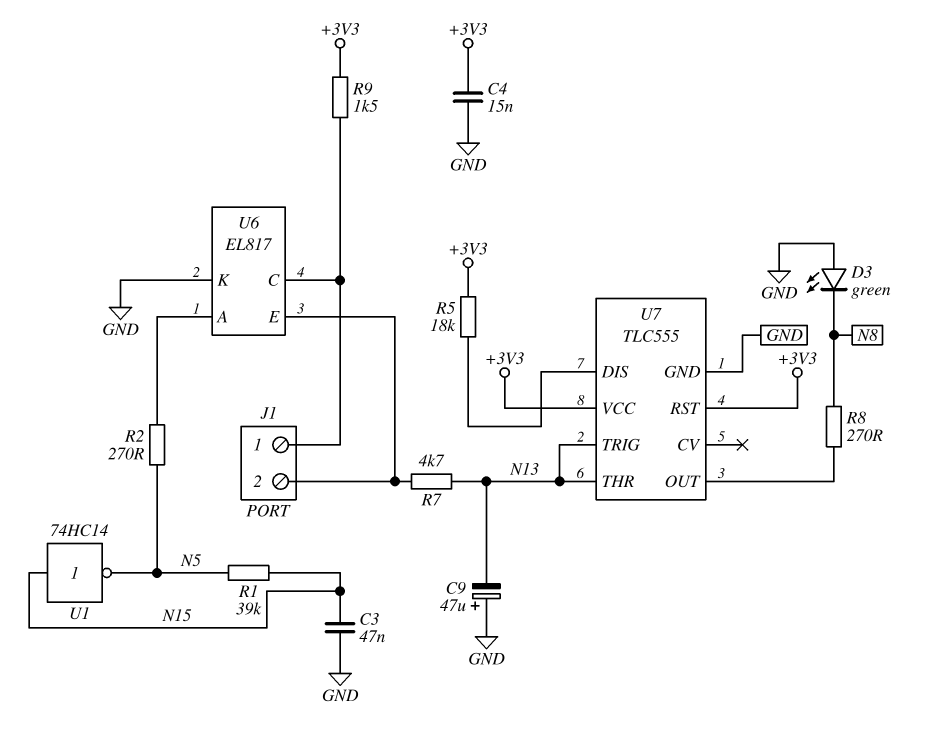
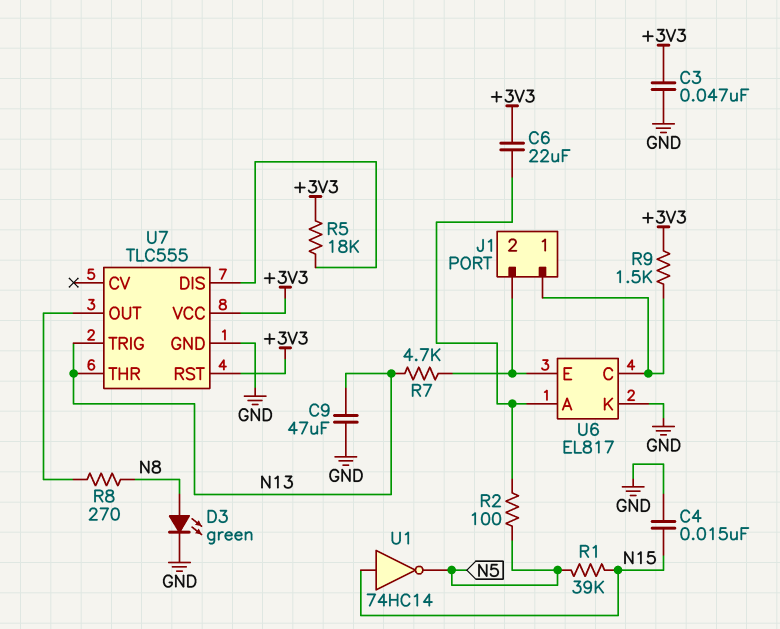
C3: 47nF (GND, N15) -> 47nF (+3V3, GND)
C4: 15nF (+3V3, GND) -> 15nF (GND, N15)
C6: none -> 22uF (+3V3, U6/A)
C9: 47uF (plus GND, minus N13) -> 47uF (GND, N13)
D3: LED green (A GND, K N8) -> LED green (A N8, K GND)
R2: 270 (N5, U6/A) -> 100 (N5, U6/A)

